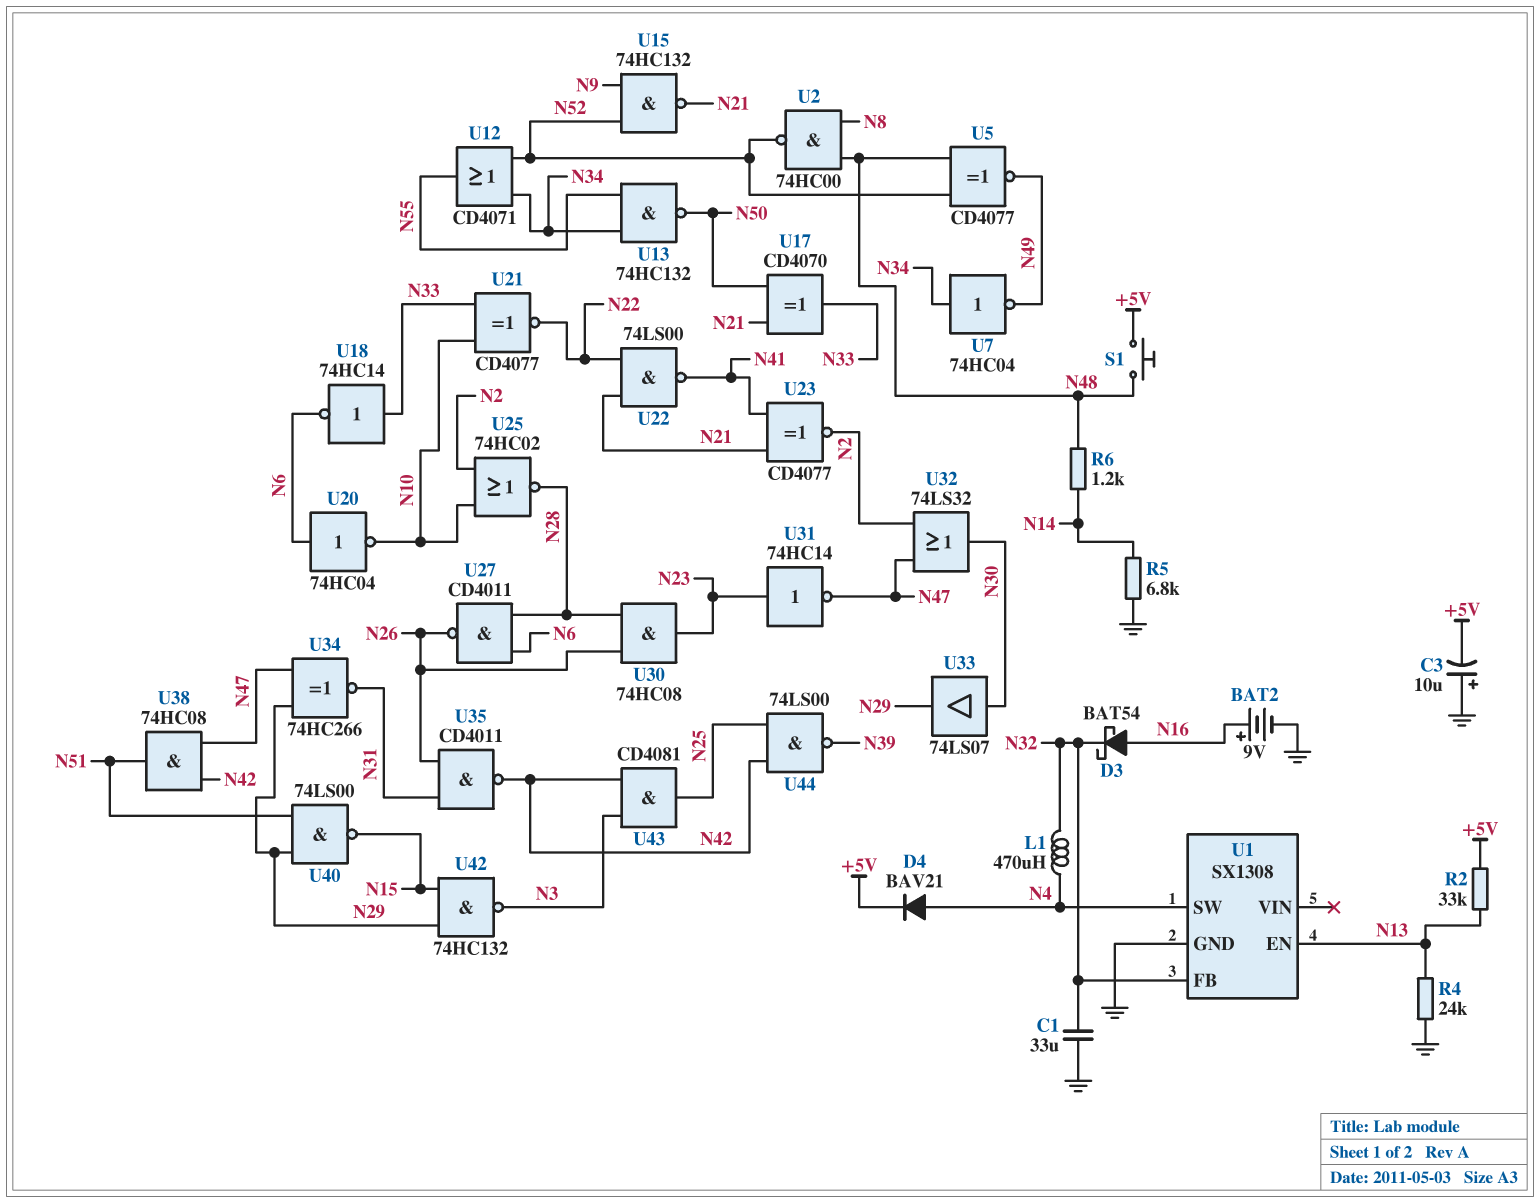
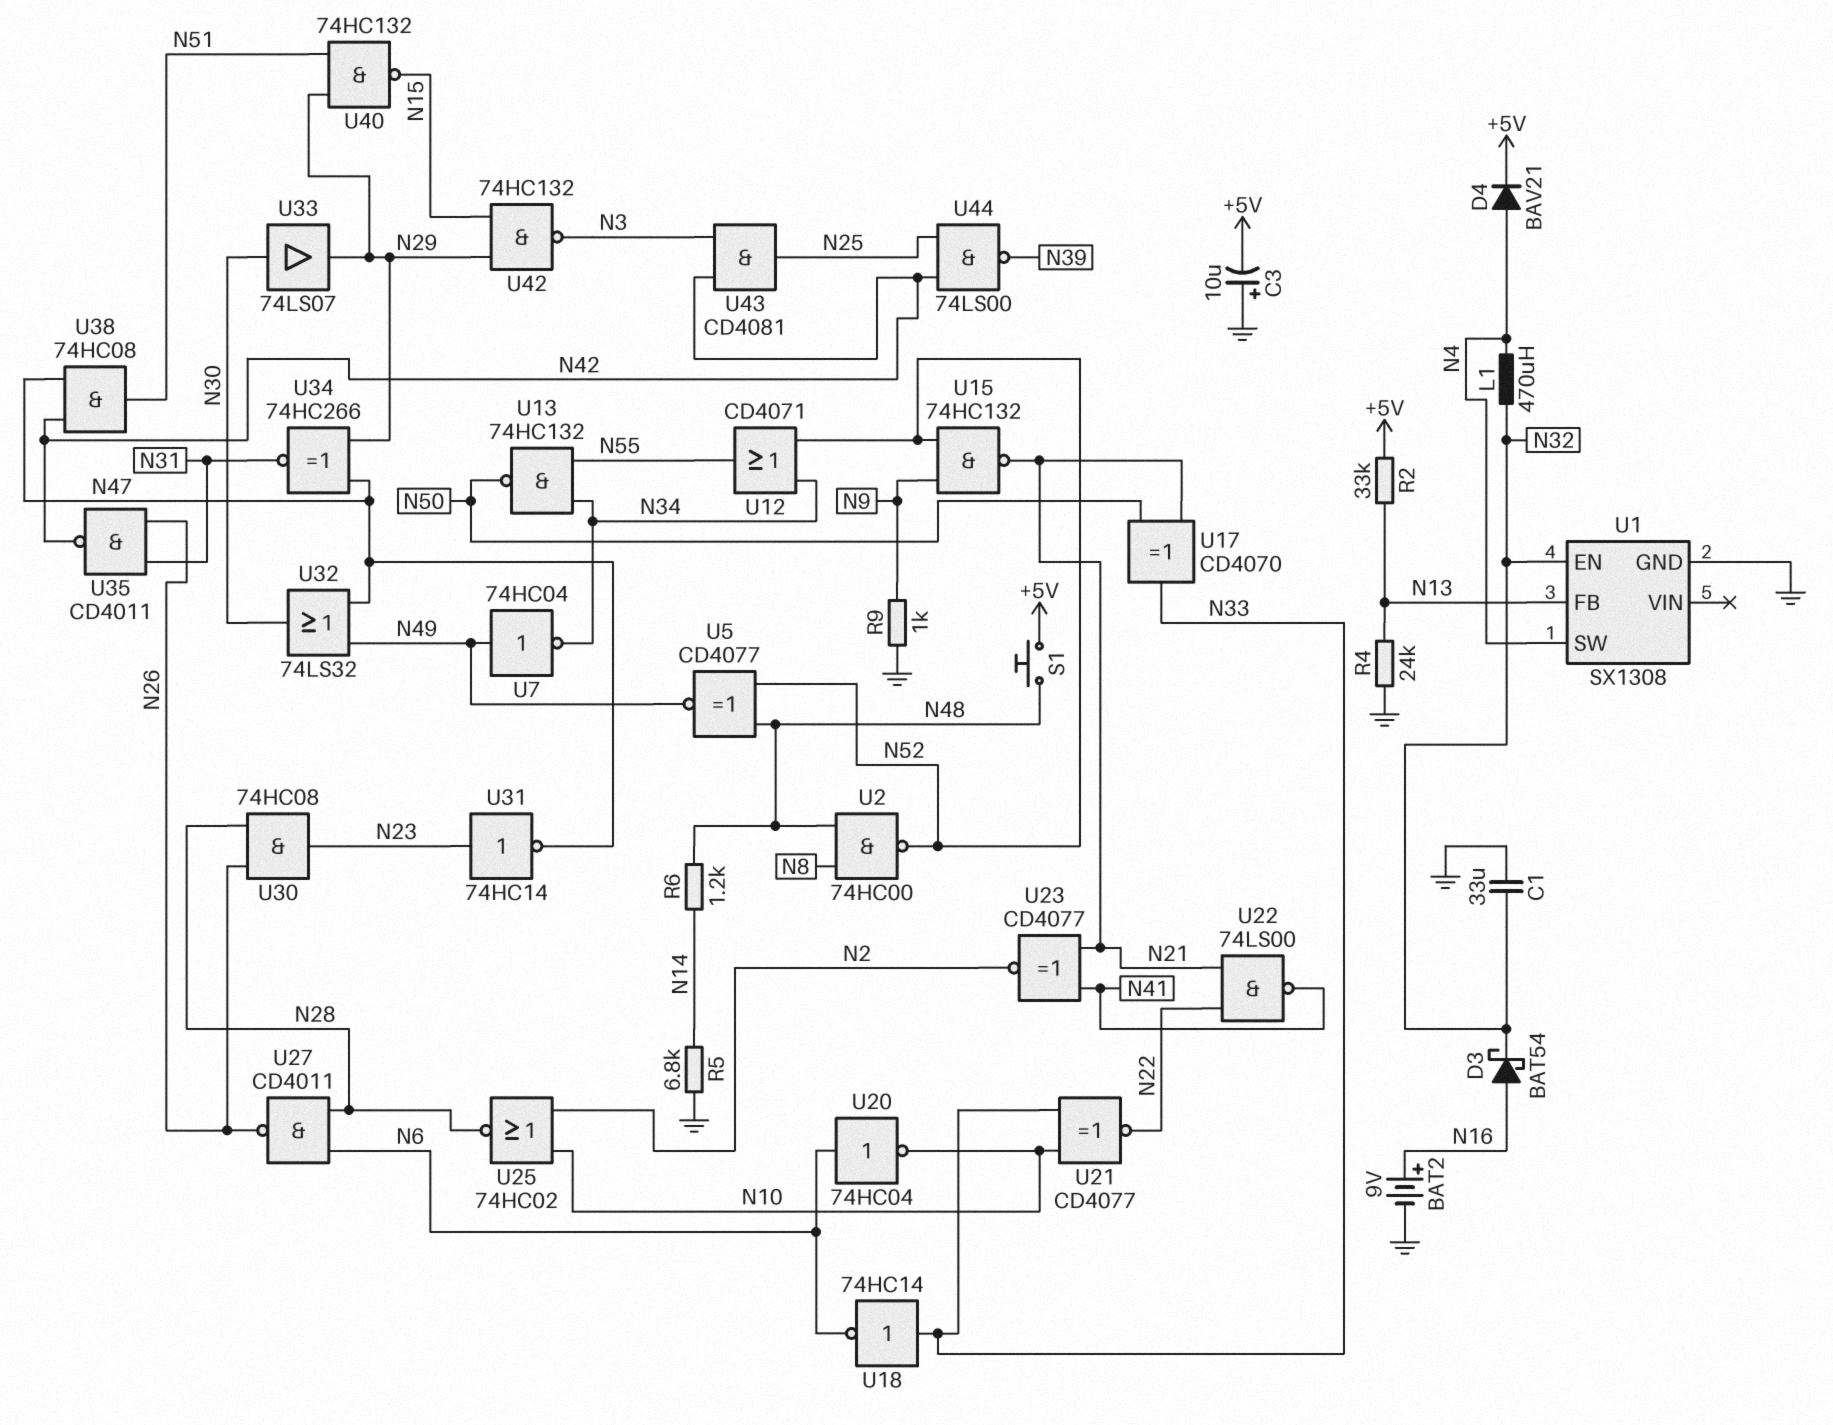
R9: none -> 1k (GND, N9)
U1 pin EN: N13 -> N32
U1 pin FB: N32 -> N13
U7: NOT 74HC04 (in N34, out N49) -> NOT 74HC04 (in N49, out N34)
U32: OR 74LS32 (in N2, in N47, out N30) -> OR 74LS32 (in N47, in N49, out N30)
U40: NAND 74LS00 (in N29, in N51, out N15) -> NAND 74HC132 (in N29, in N51, out N15)

